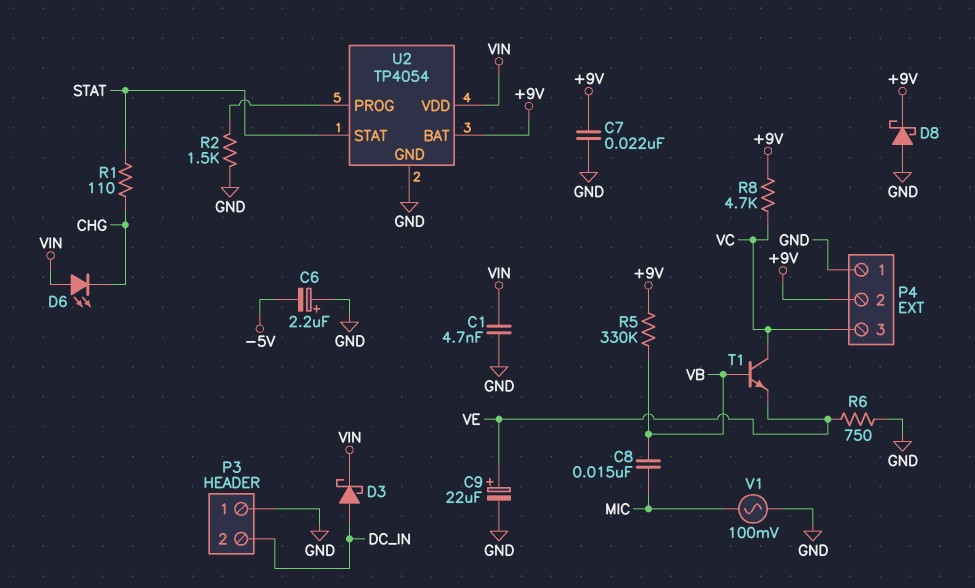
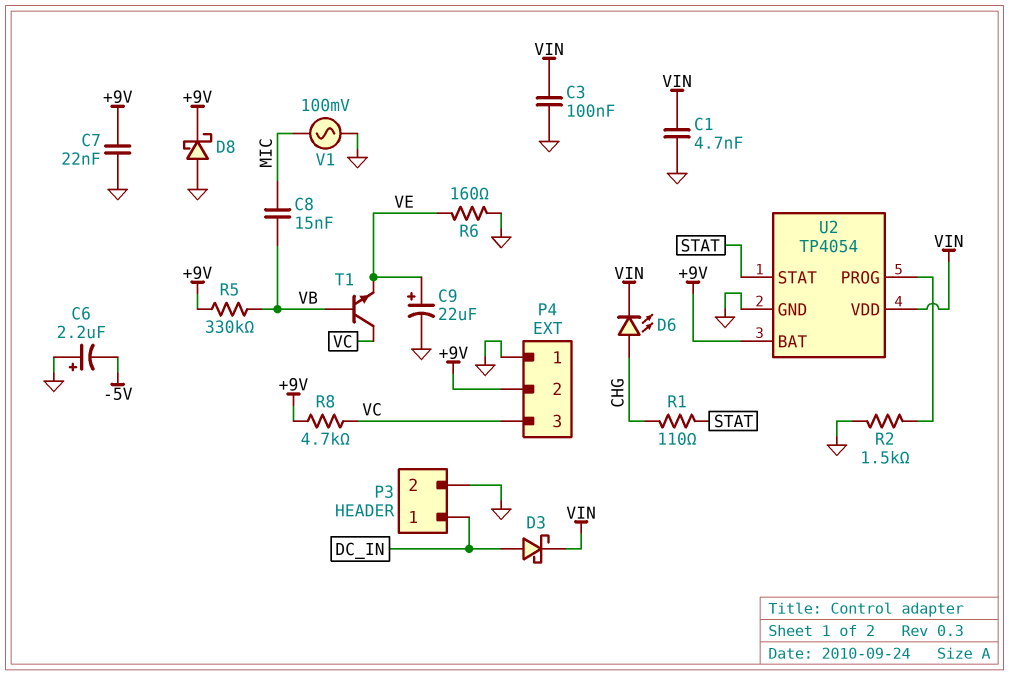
C3: none -> 100nF (GND, VIN)
D6: LED (A VIN, K CHG) -> LED (A CHG, K VIN)
P3 pin 1: GND -> DC_IN
P3 pin 2: DC_IN -> GND
R6: 750 (GND, VE) -> 160 (GND, VE)

